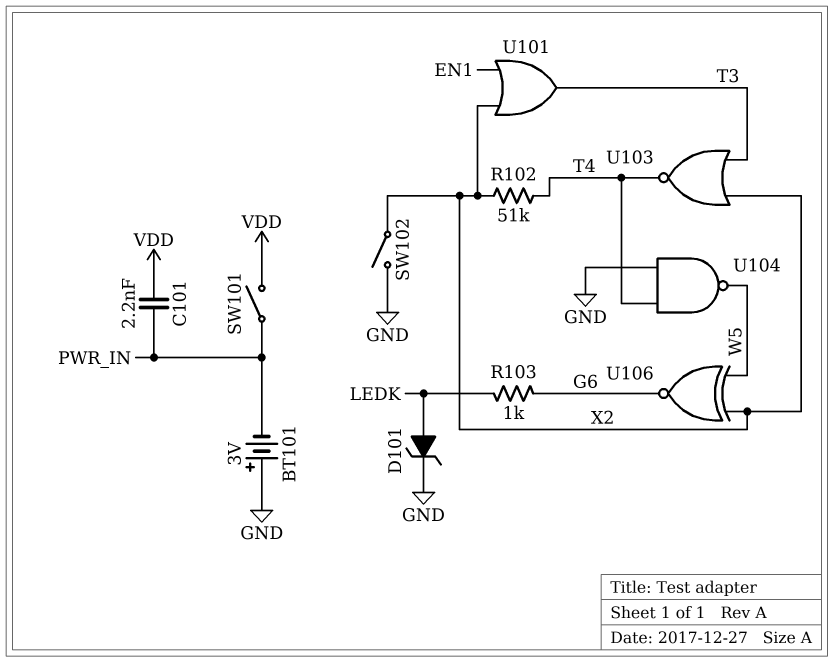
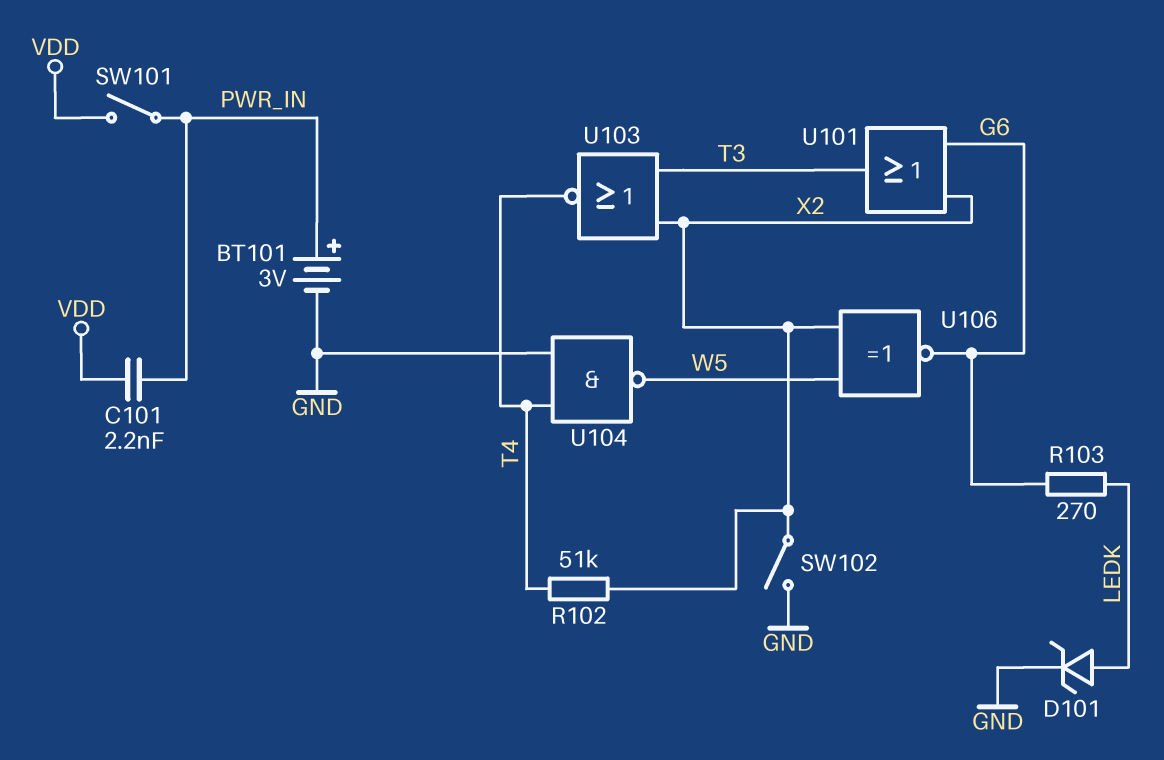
BT101: 3V (plus GND, minus PWR_IN) -> 3V (plus PWR_IN, minus GND)
R103: 1k (G6, LEDK) -> 270 (G6, LEDK)
U101: OR (in EN1, in X2, out T3) -> OR (in G6, in X2, out T3)

